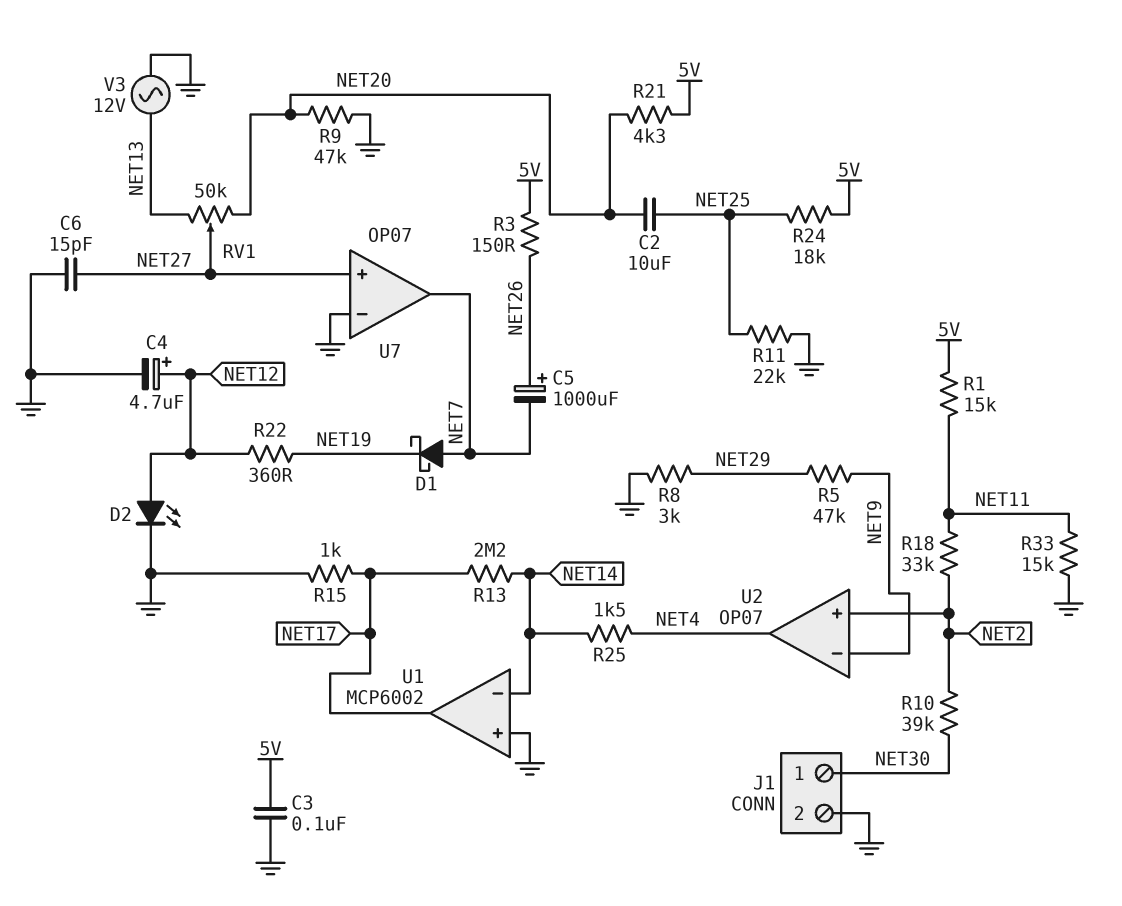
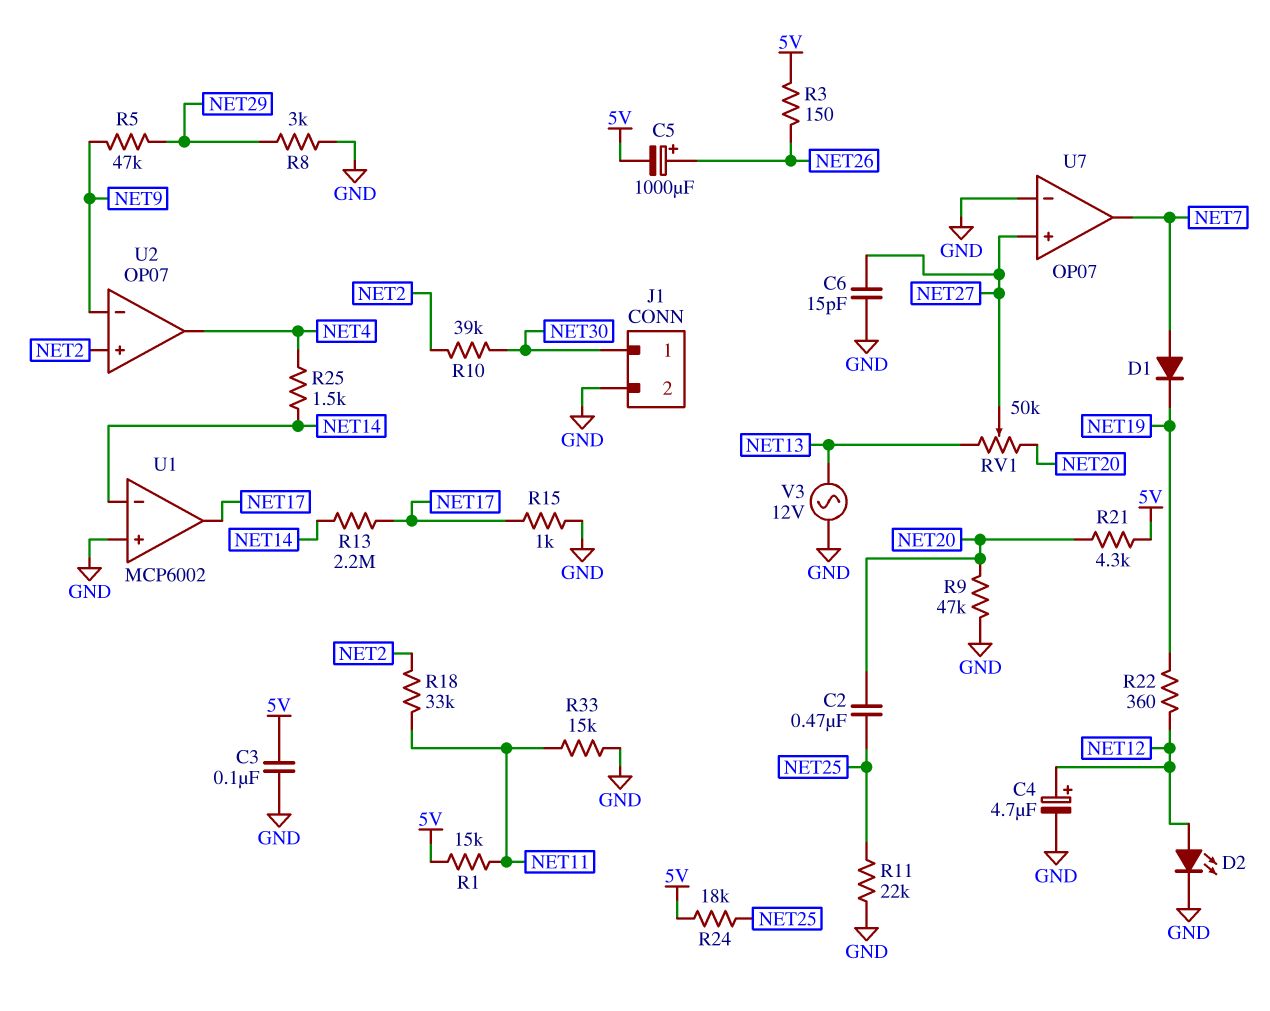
C2: 10uF (NET20, NET25) -> 470nF (NET20, NET25)
C5: 1000uF (plus NET26, minus NET7) -> 1000uF (plus NET26, minus 5V)
D1: schottky (A NET7, K NET19) -> diode (A NET7, K NET19)

